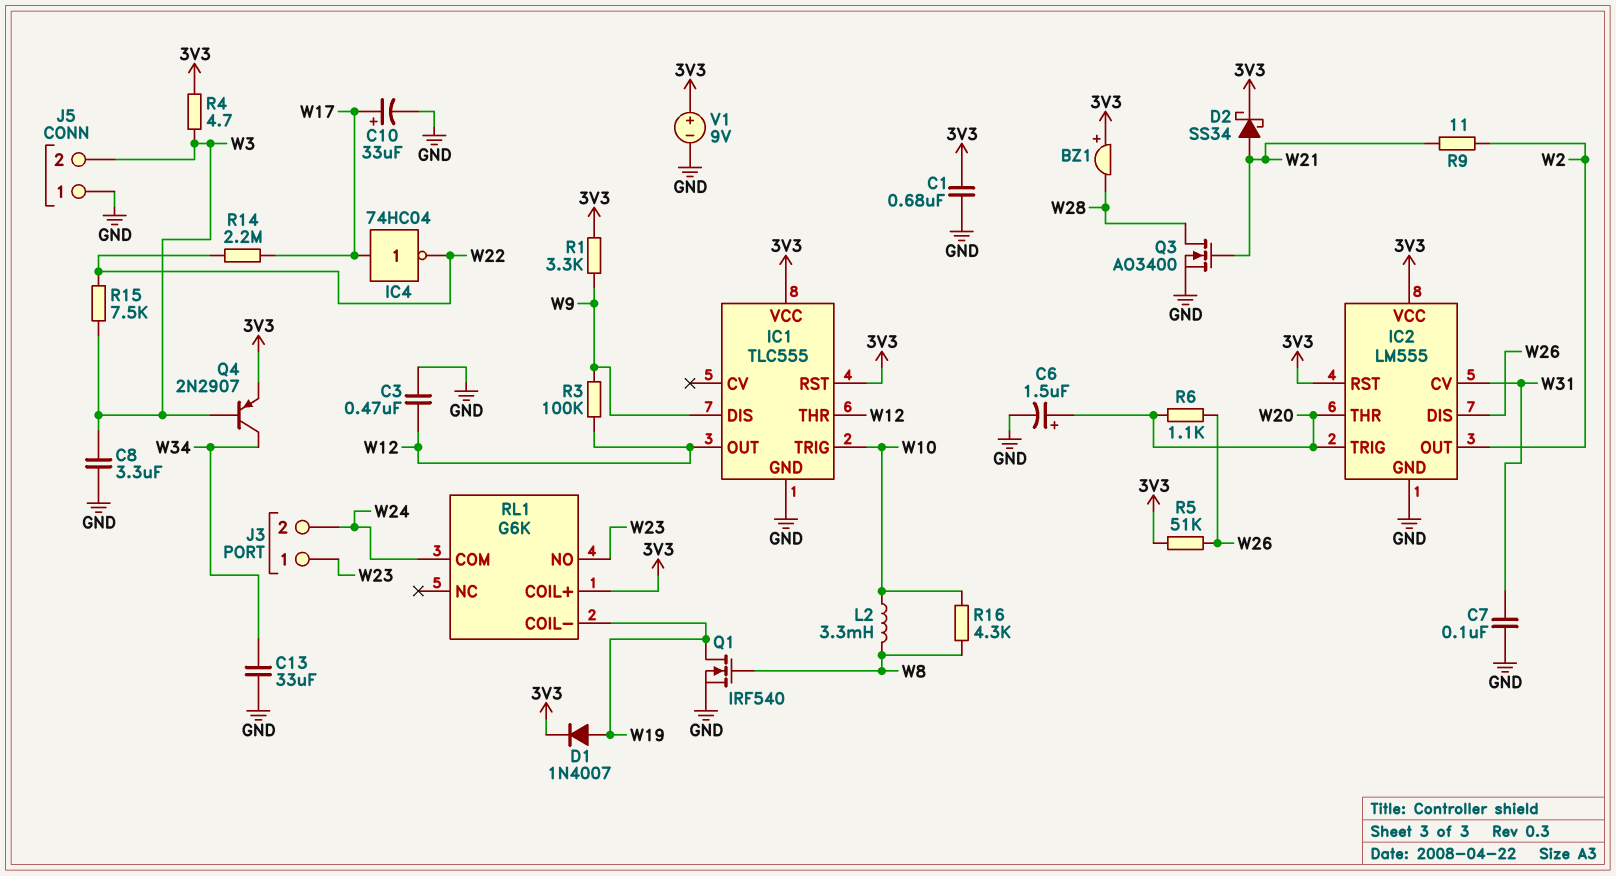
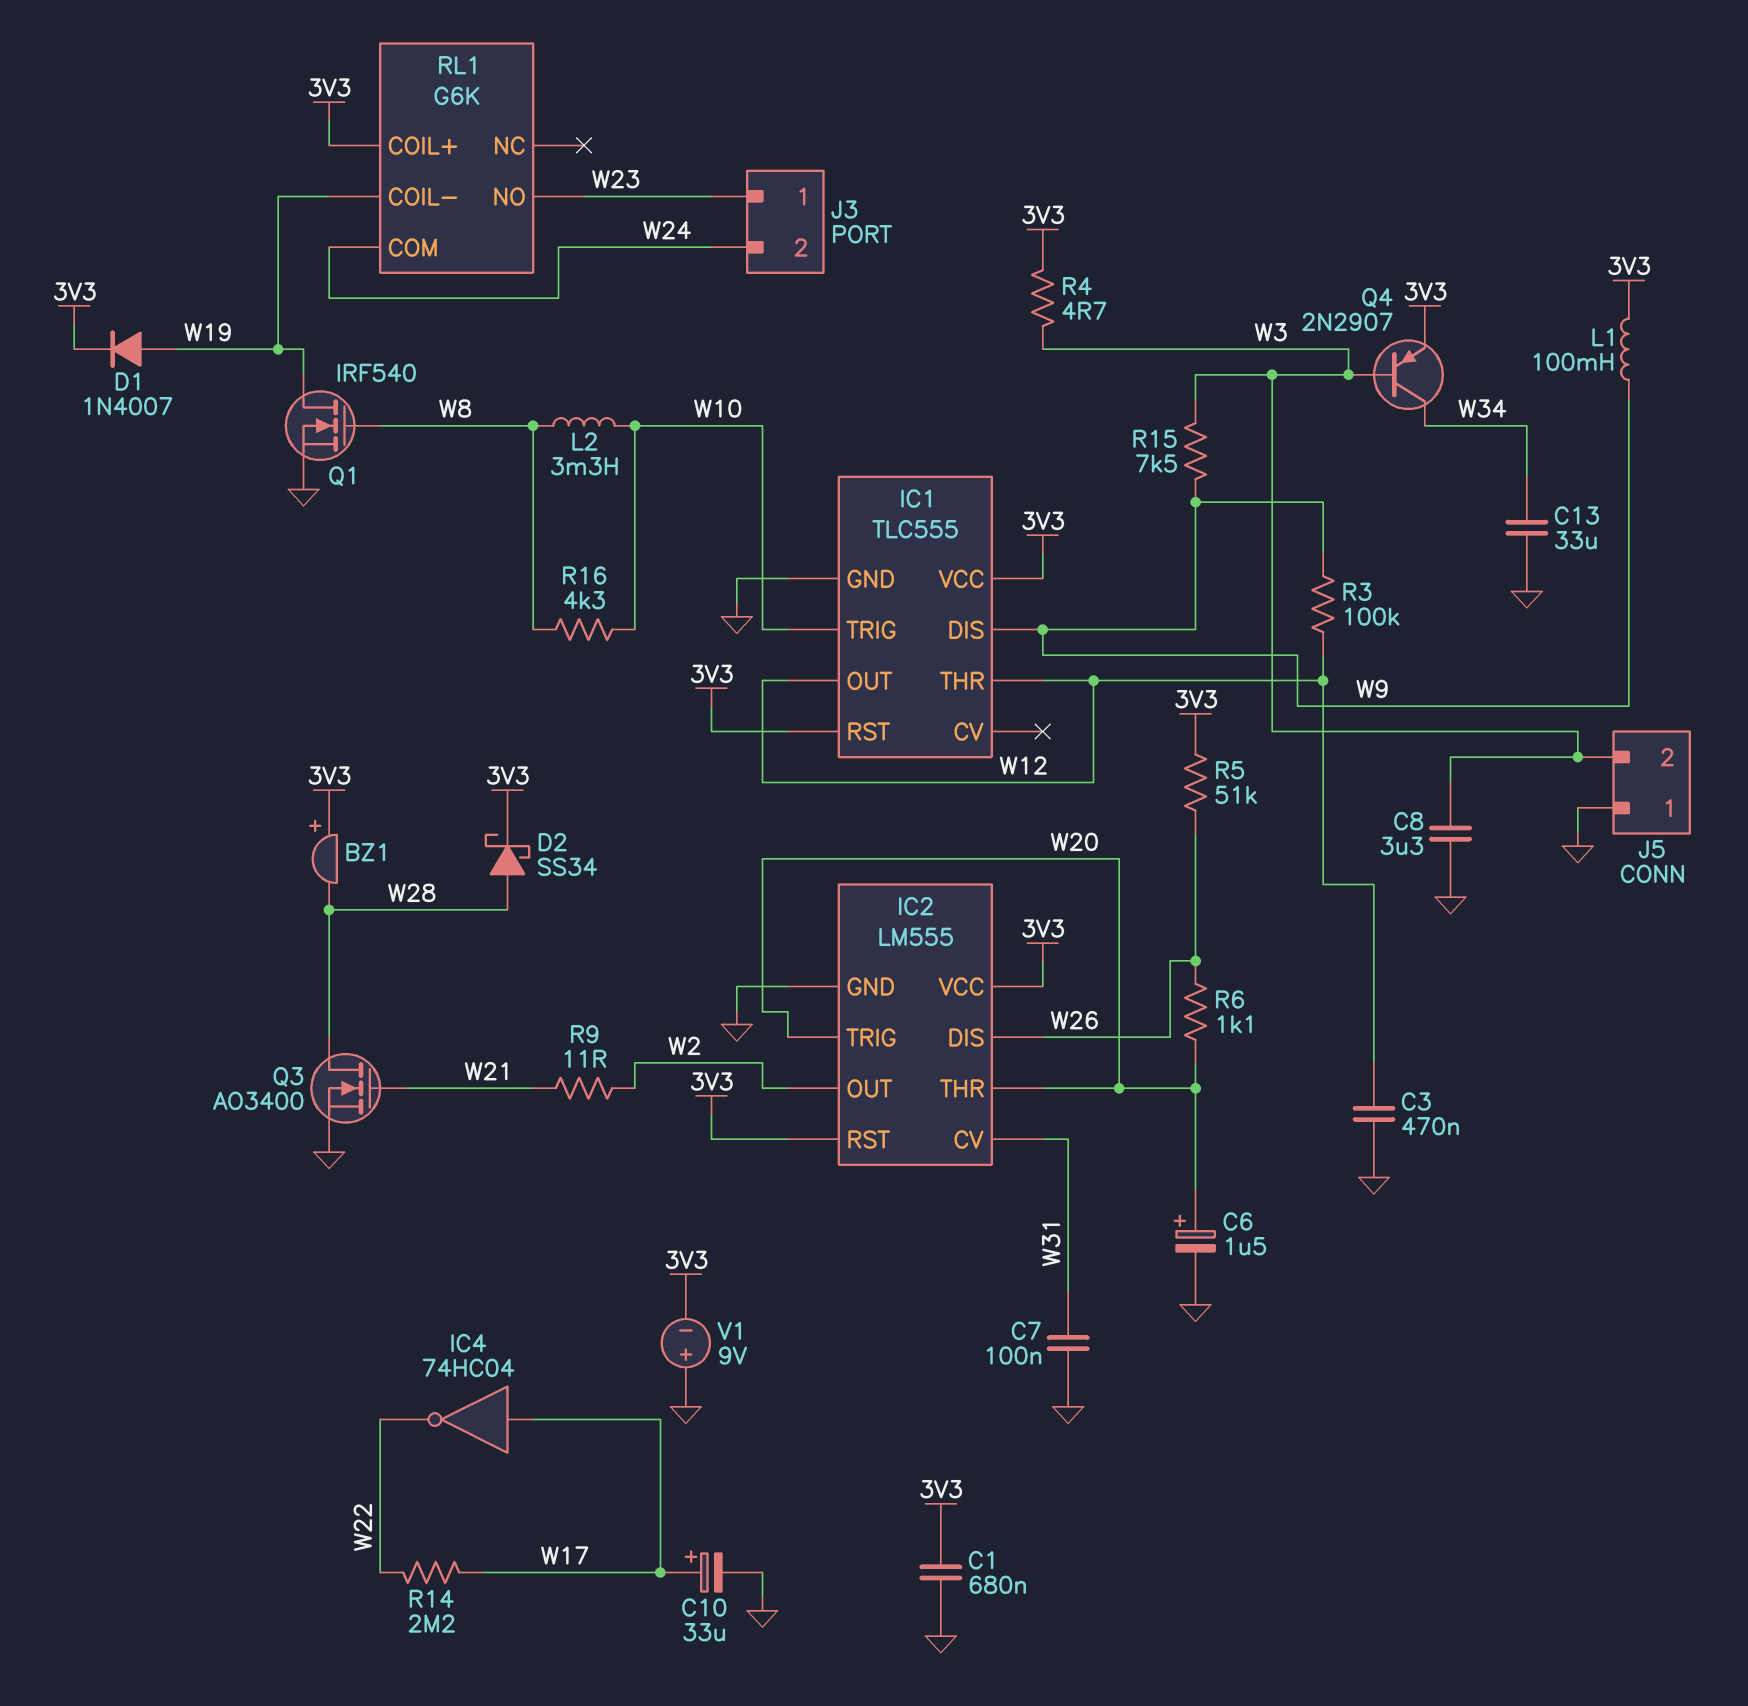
D2: schottky SS34 (A W21, K 3V3) -> schottky SS34 (A W28, K 3V3)
L1: none -> 100mH (3V3, W9)
R1: 3.3k (3V3, W9) -> none
R15: 7.5k (W3, W22) -> 7.5k (W3, W9)
V1: 9V (plus 3V3, minus GND) -> 9V (plus GND, minus 3V3)

